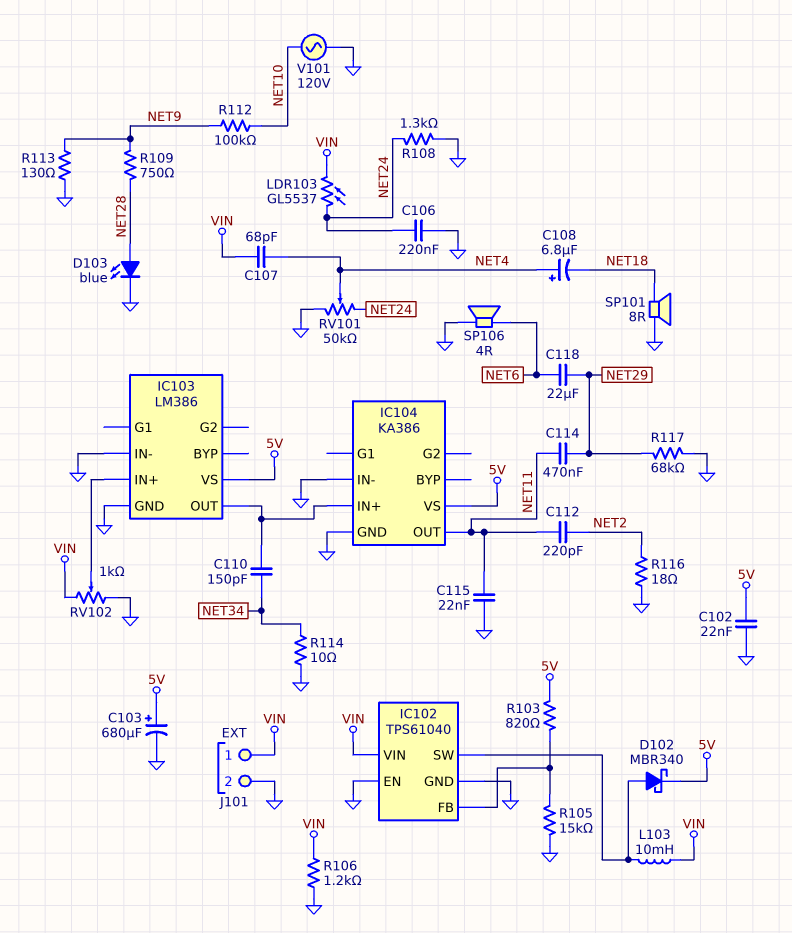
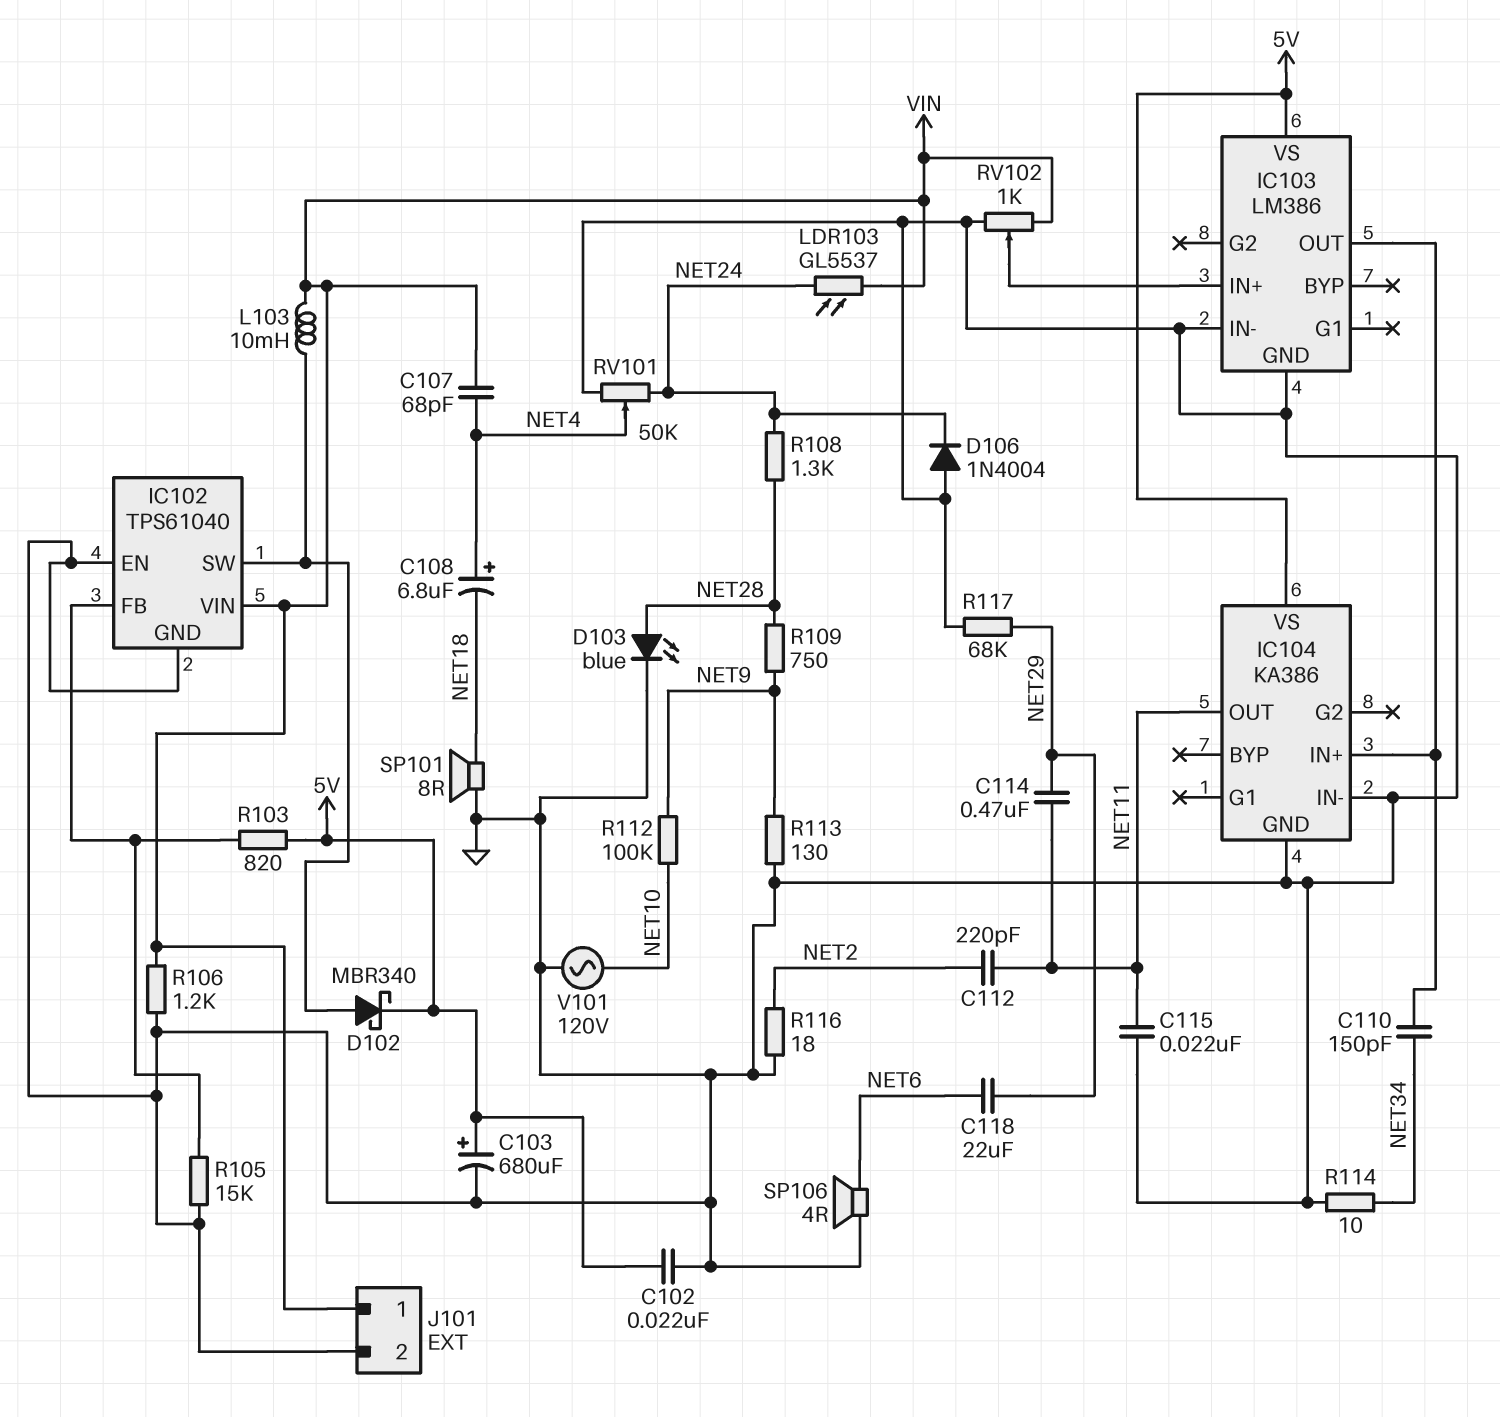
C106: 220nF (GND, NET24) -> none
D106: none -> diode 1N4004 (A GND, K NET24)
R108: 1.3k (GND, NET24) -> 1.3k (NET24, NET28)

